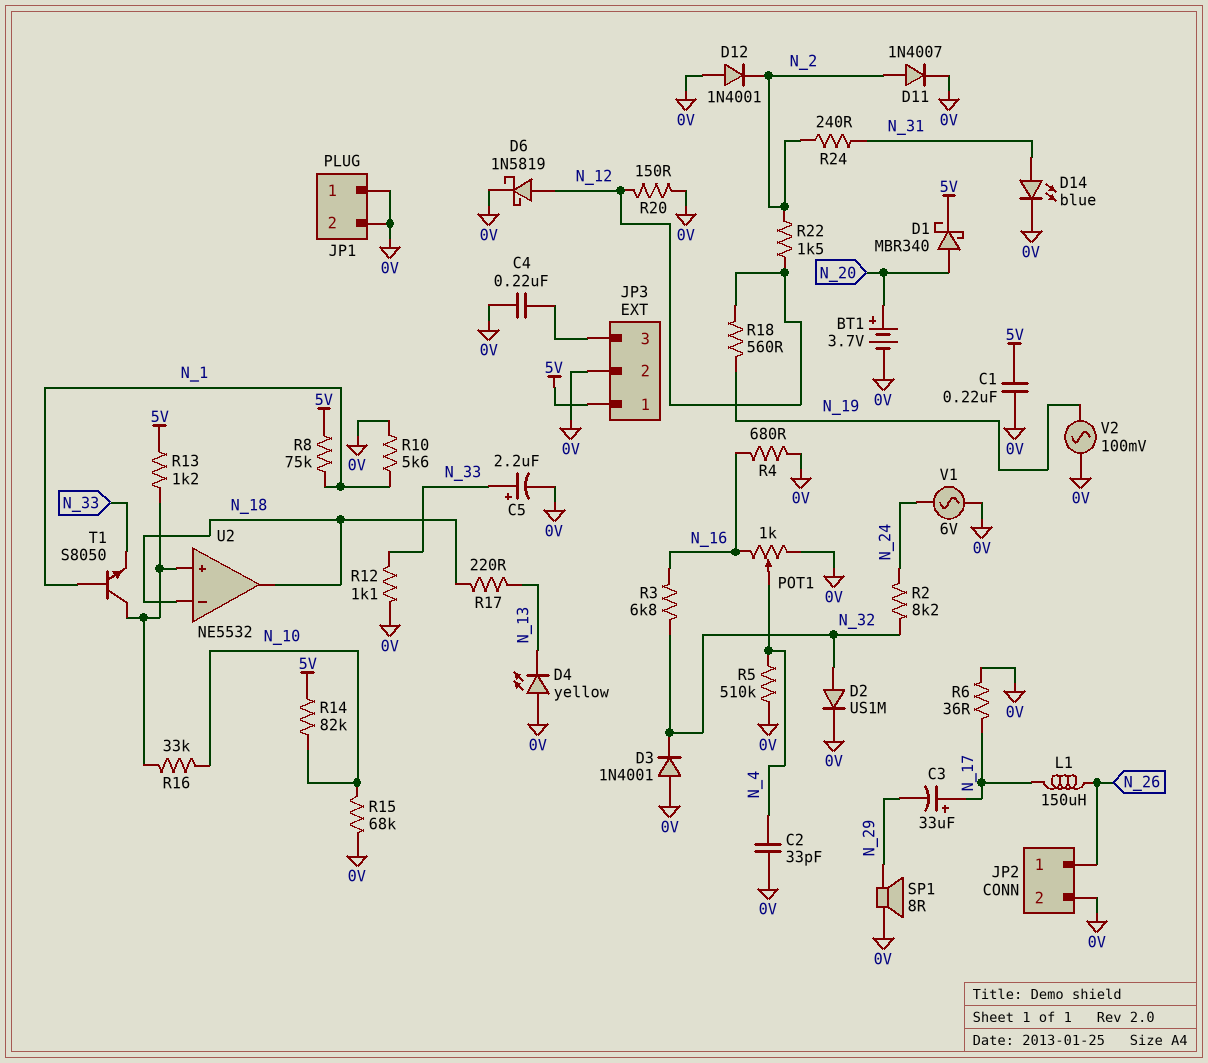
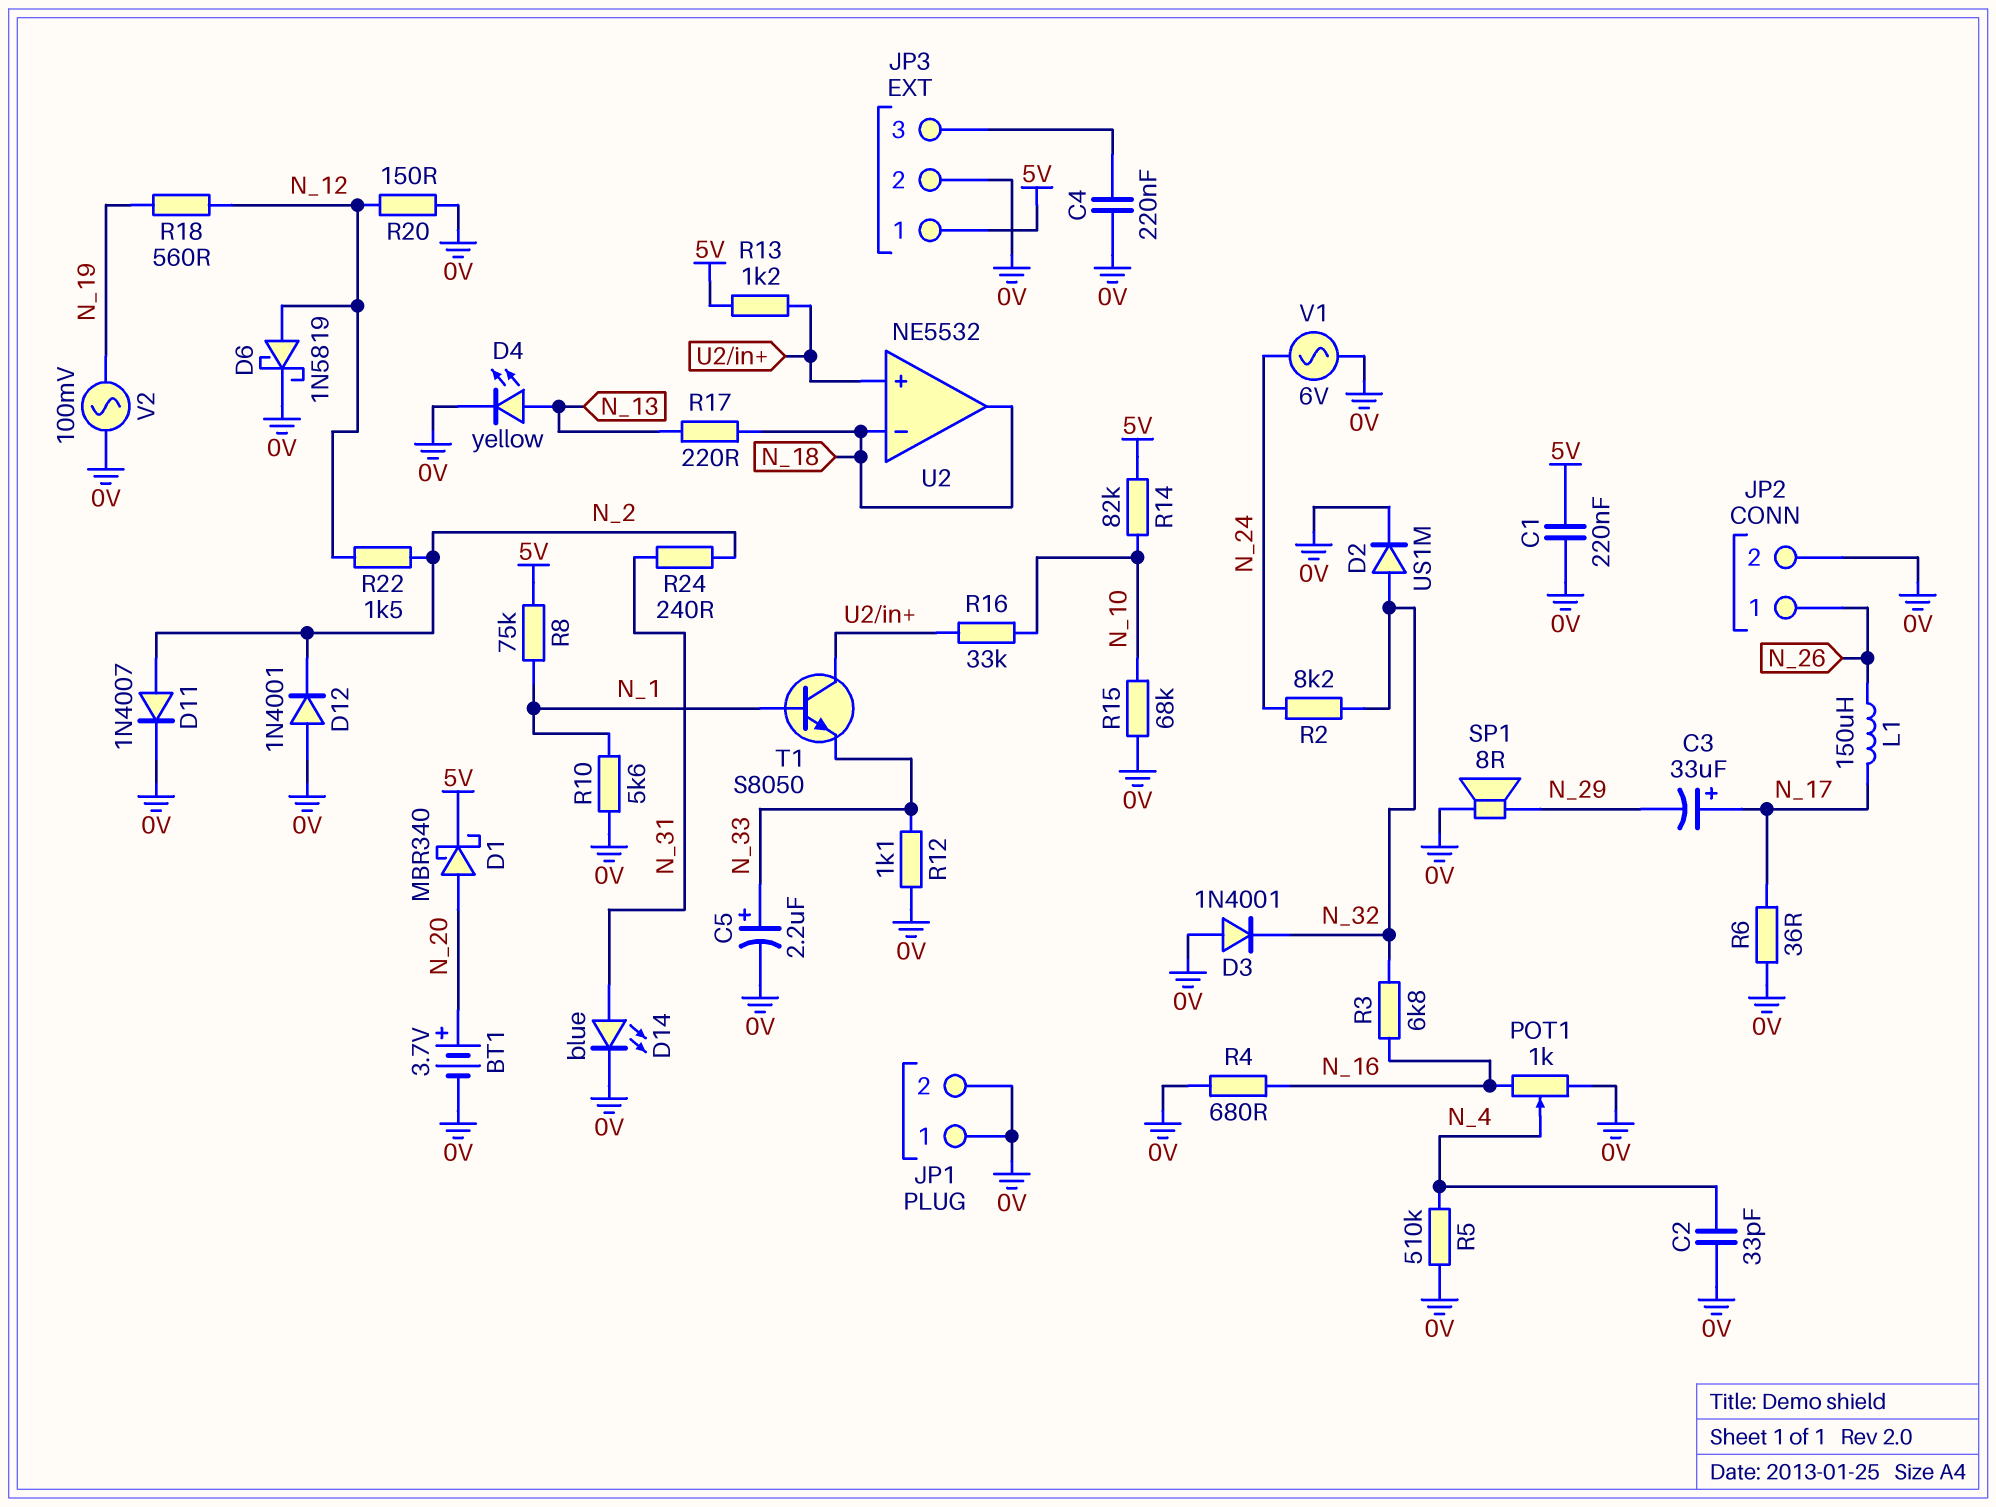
D4: LED yellow (A 0V, K N_13) -> LED yellow (A N_13, K 0V)

